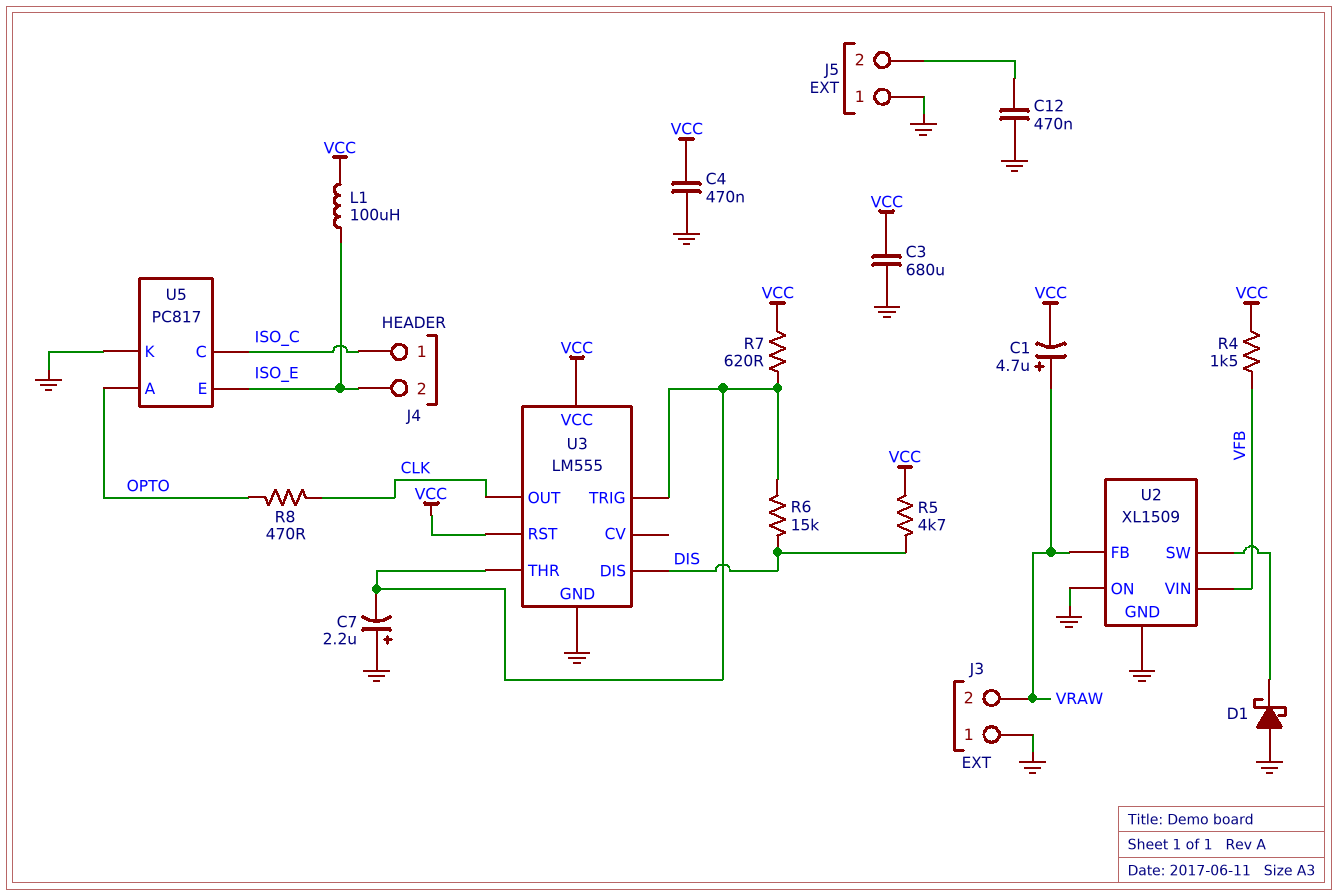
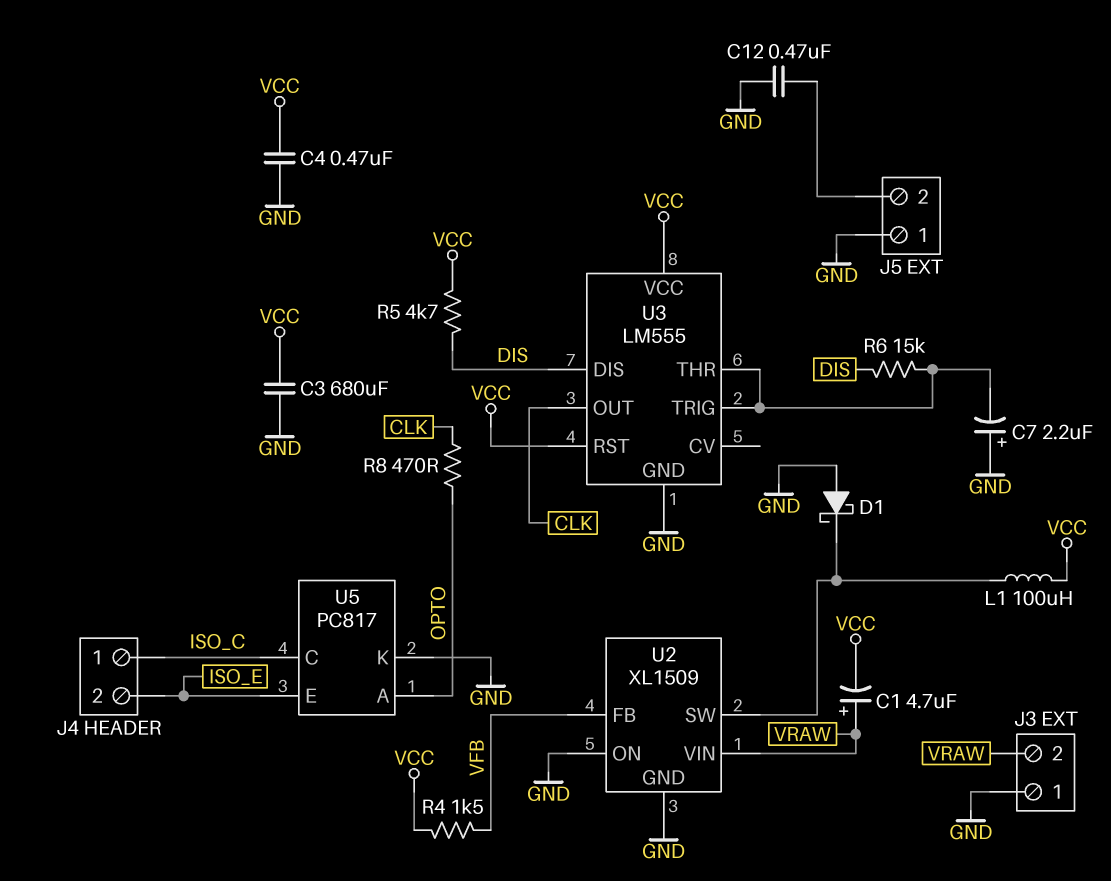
L1: 100uH (ISO_E, VCC) -> 100uH (U2/SW, VCC)
R7: 620 (U3/THR, VCC) -> none
U2 pin FB: VRAW -> VFB
U2 pin VIN: VFB -> VRAW

